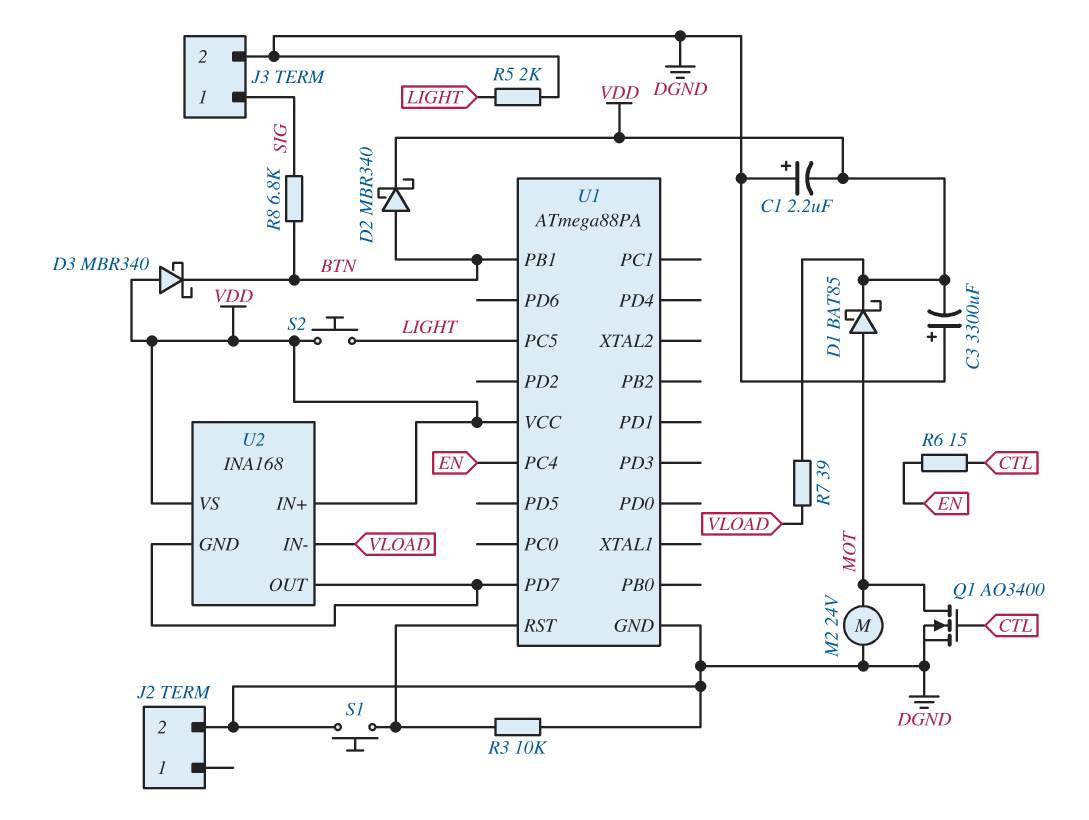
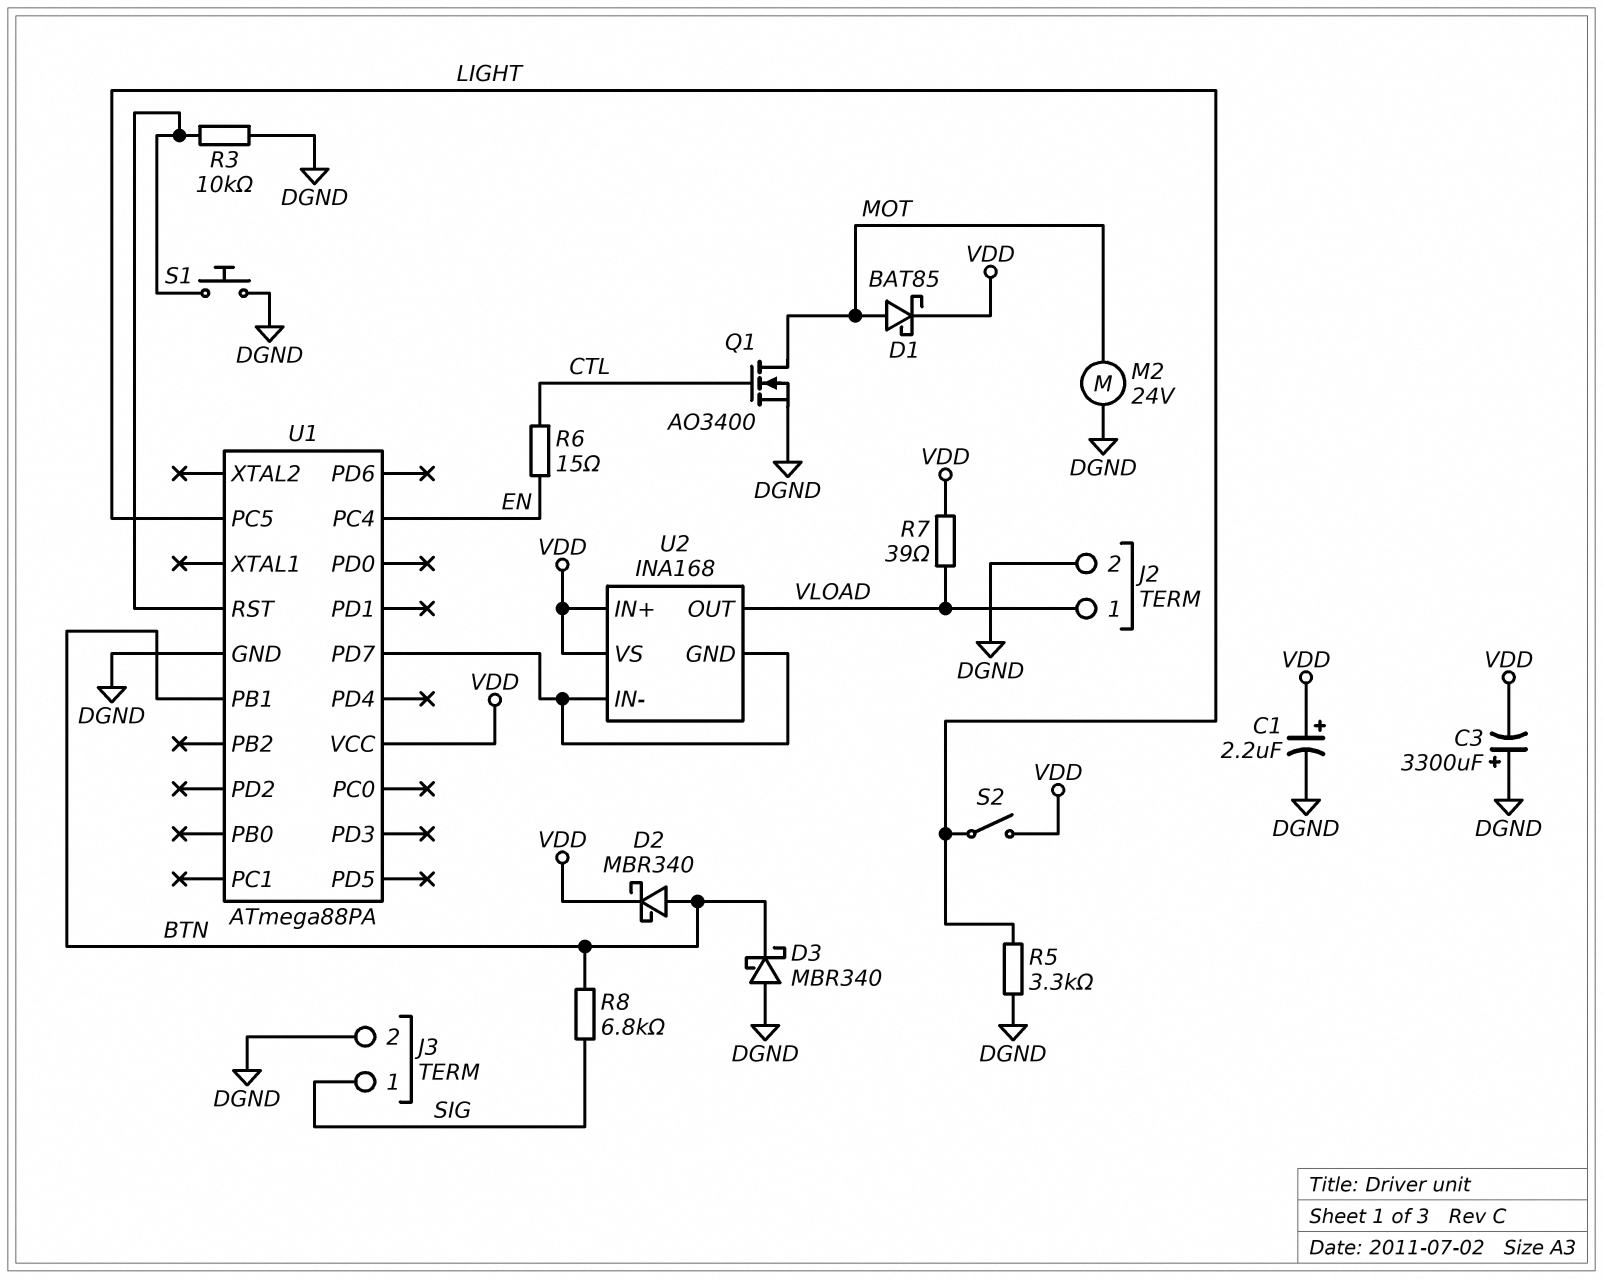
C1: 2.2uF (plus DGND, minus VDD) -> 2.2uF (plus VDD, minus DGND)
D3: schottky MBR340 (A VDD, K BTN) -> schottky MBR340 (A DGND, K BTN)
J2 pin 1: none -> VLOAD
R5: 2k (DGND, LIGHT) -> 3.3k (DGND, LIGHT)
S2: button (LIGHT, VDD) -> switch (LIGHT, VDD)
U2 pin IN-: VLOAD -> U1/PD7
U2 pin OUT: U1/PD7 -> VLOAD

